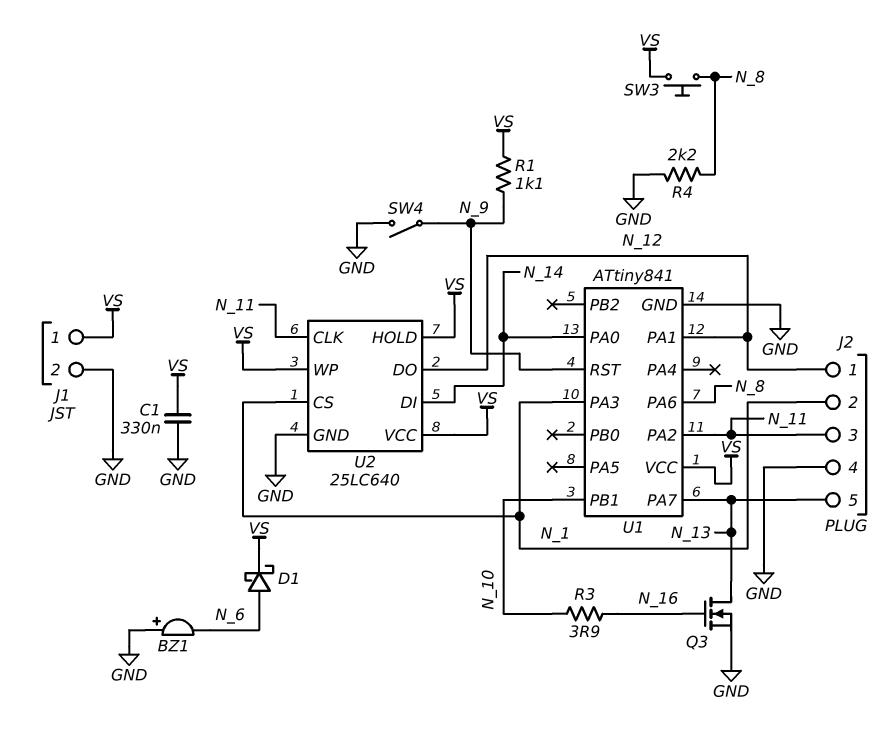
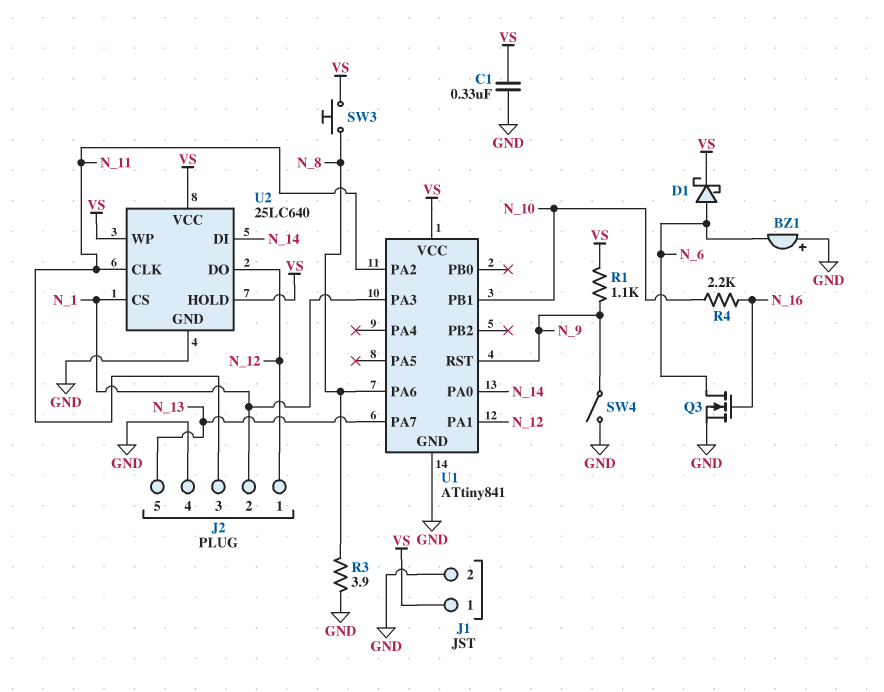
Q3: NMOS (G N_16, D N_13, S GND) -> NMOS (G N_16, D N_6, S GND)
R3: 3.9 (N_10, N_16) -> 3.9 (GND, N_8)
R4: 2.2k (GND, N_8) -> 2.2k (N_10, N_16)

